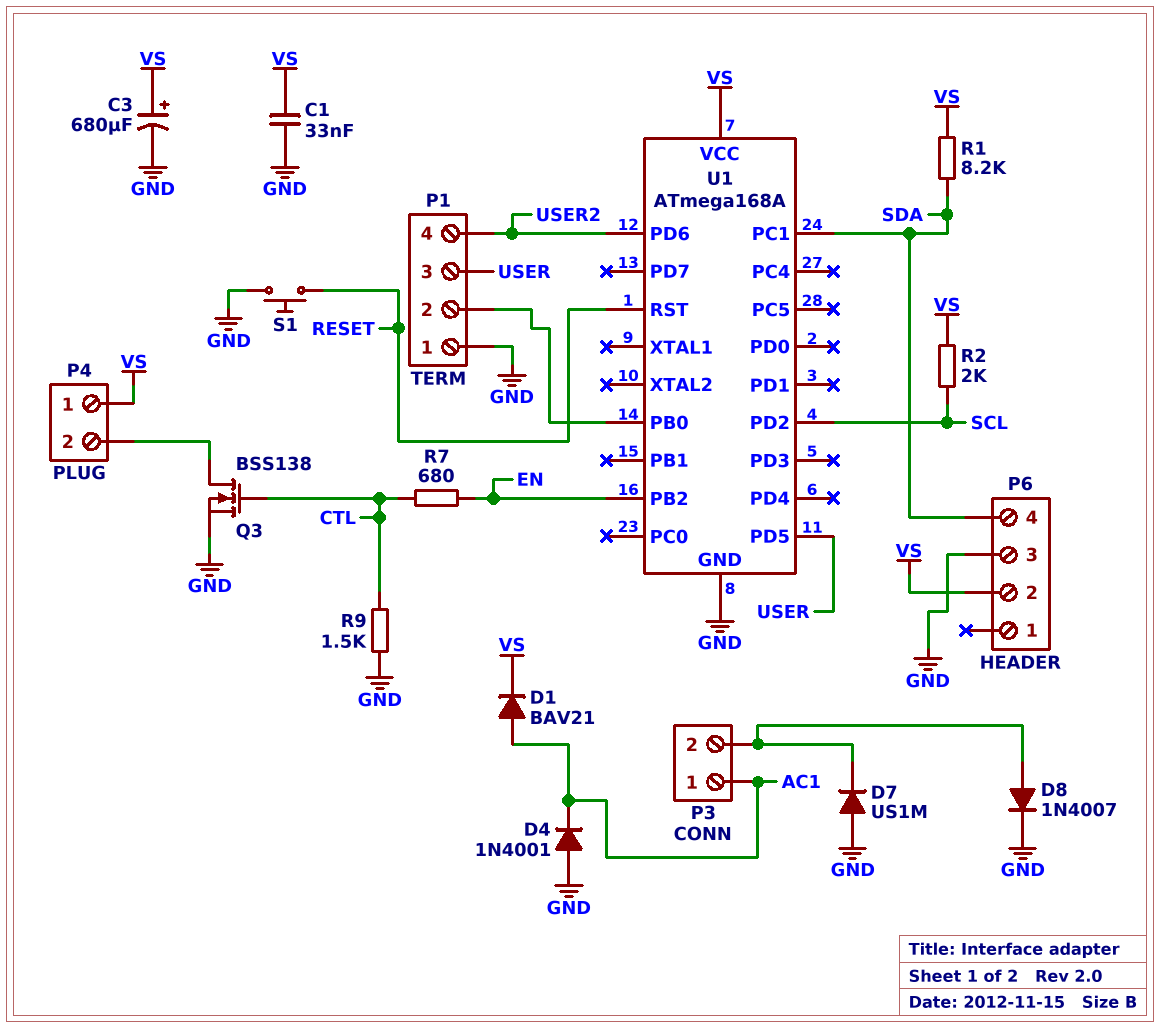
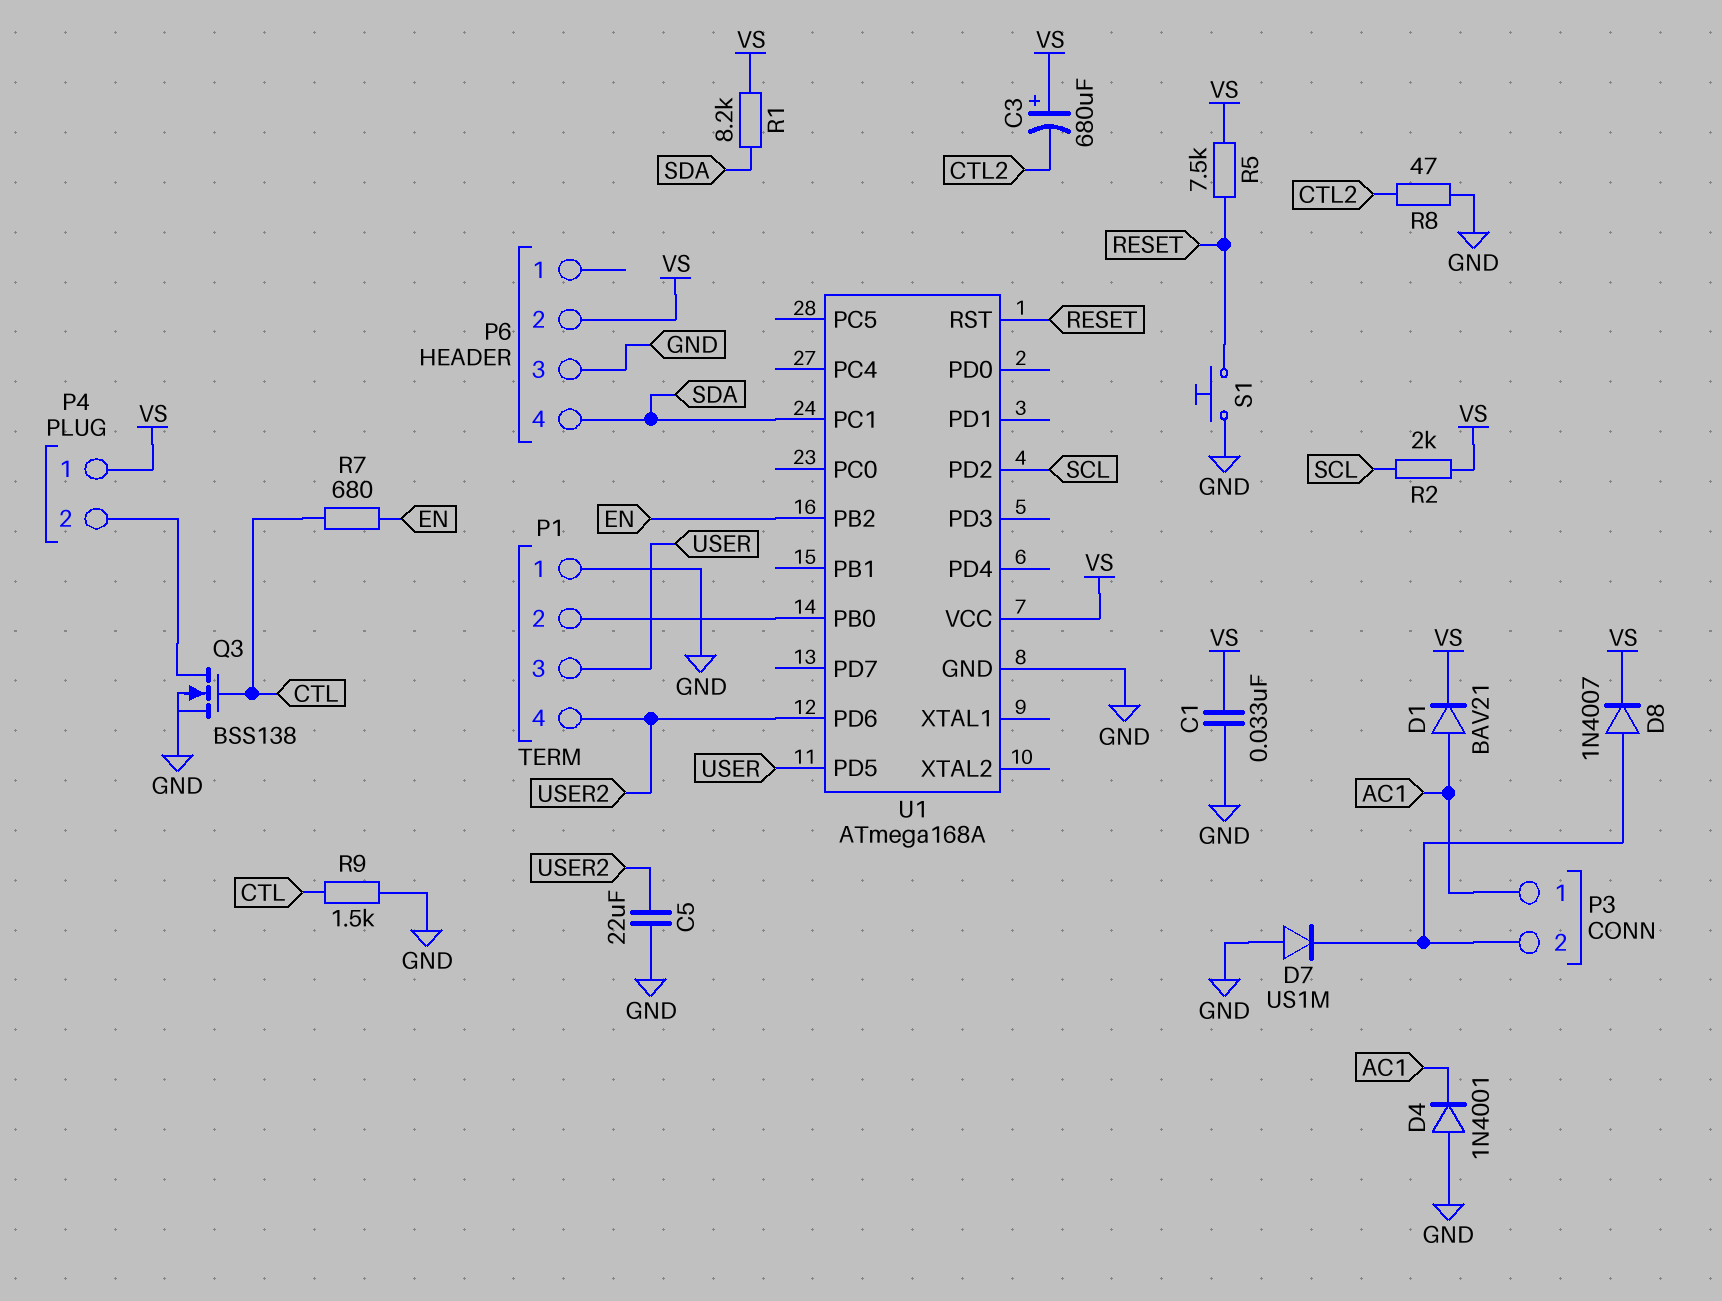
C3: 680uF (plus VS, minus GND) -> 680uF (plus VS, minus CTL2)
C5: none -> 22uF (GND, USER2)
D8: diode 1N4007 (A P3/2, K GND) -> diode 1N4007 (A P3/2, K VS)
R5: none -> 7.5k (RESET, VS)
R8: none -> 47 (CTL2, GND)

